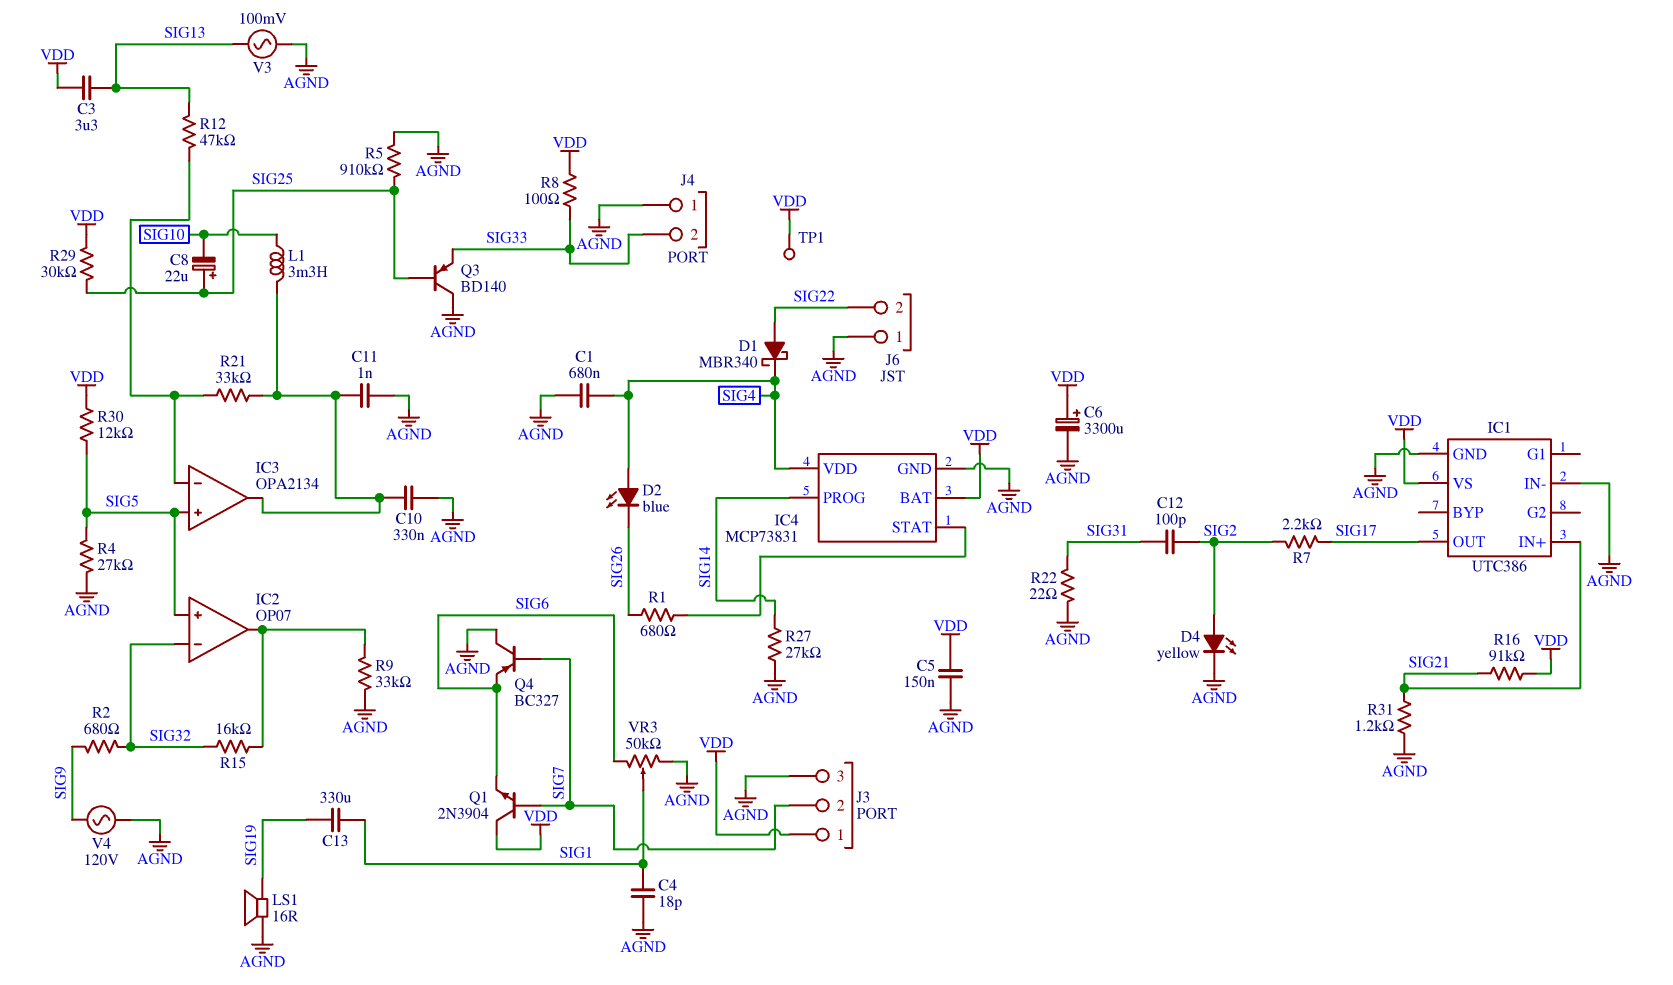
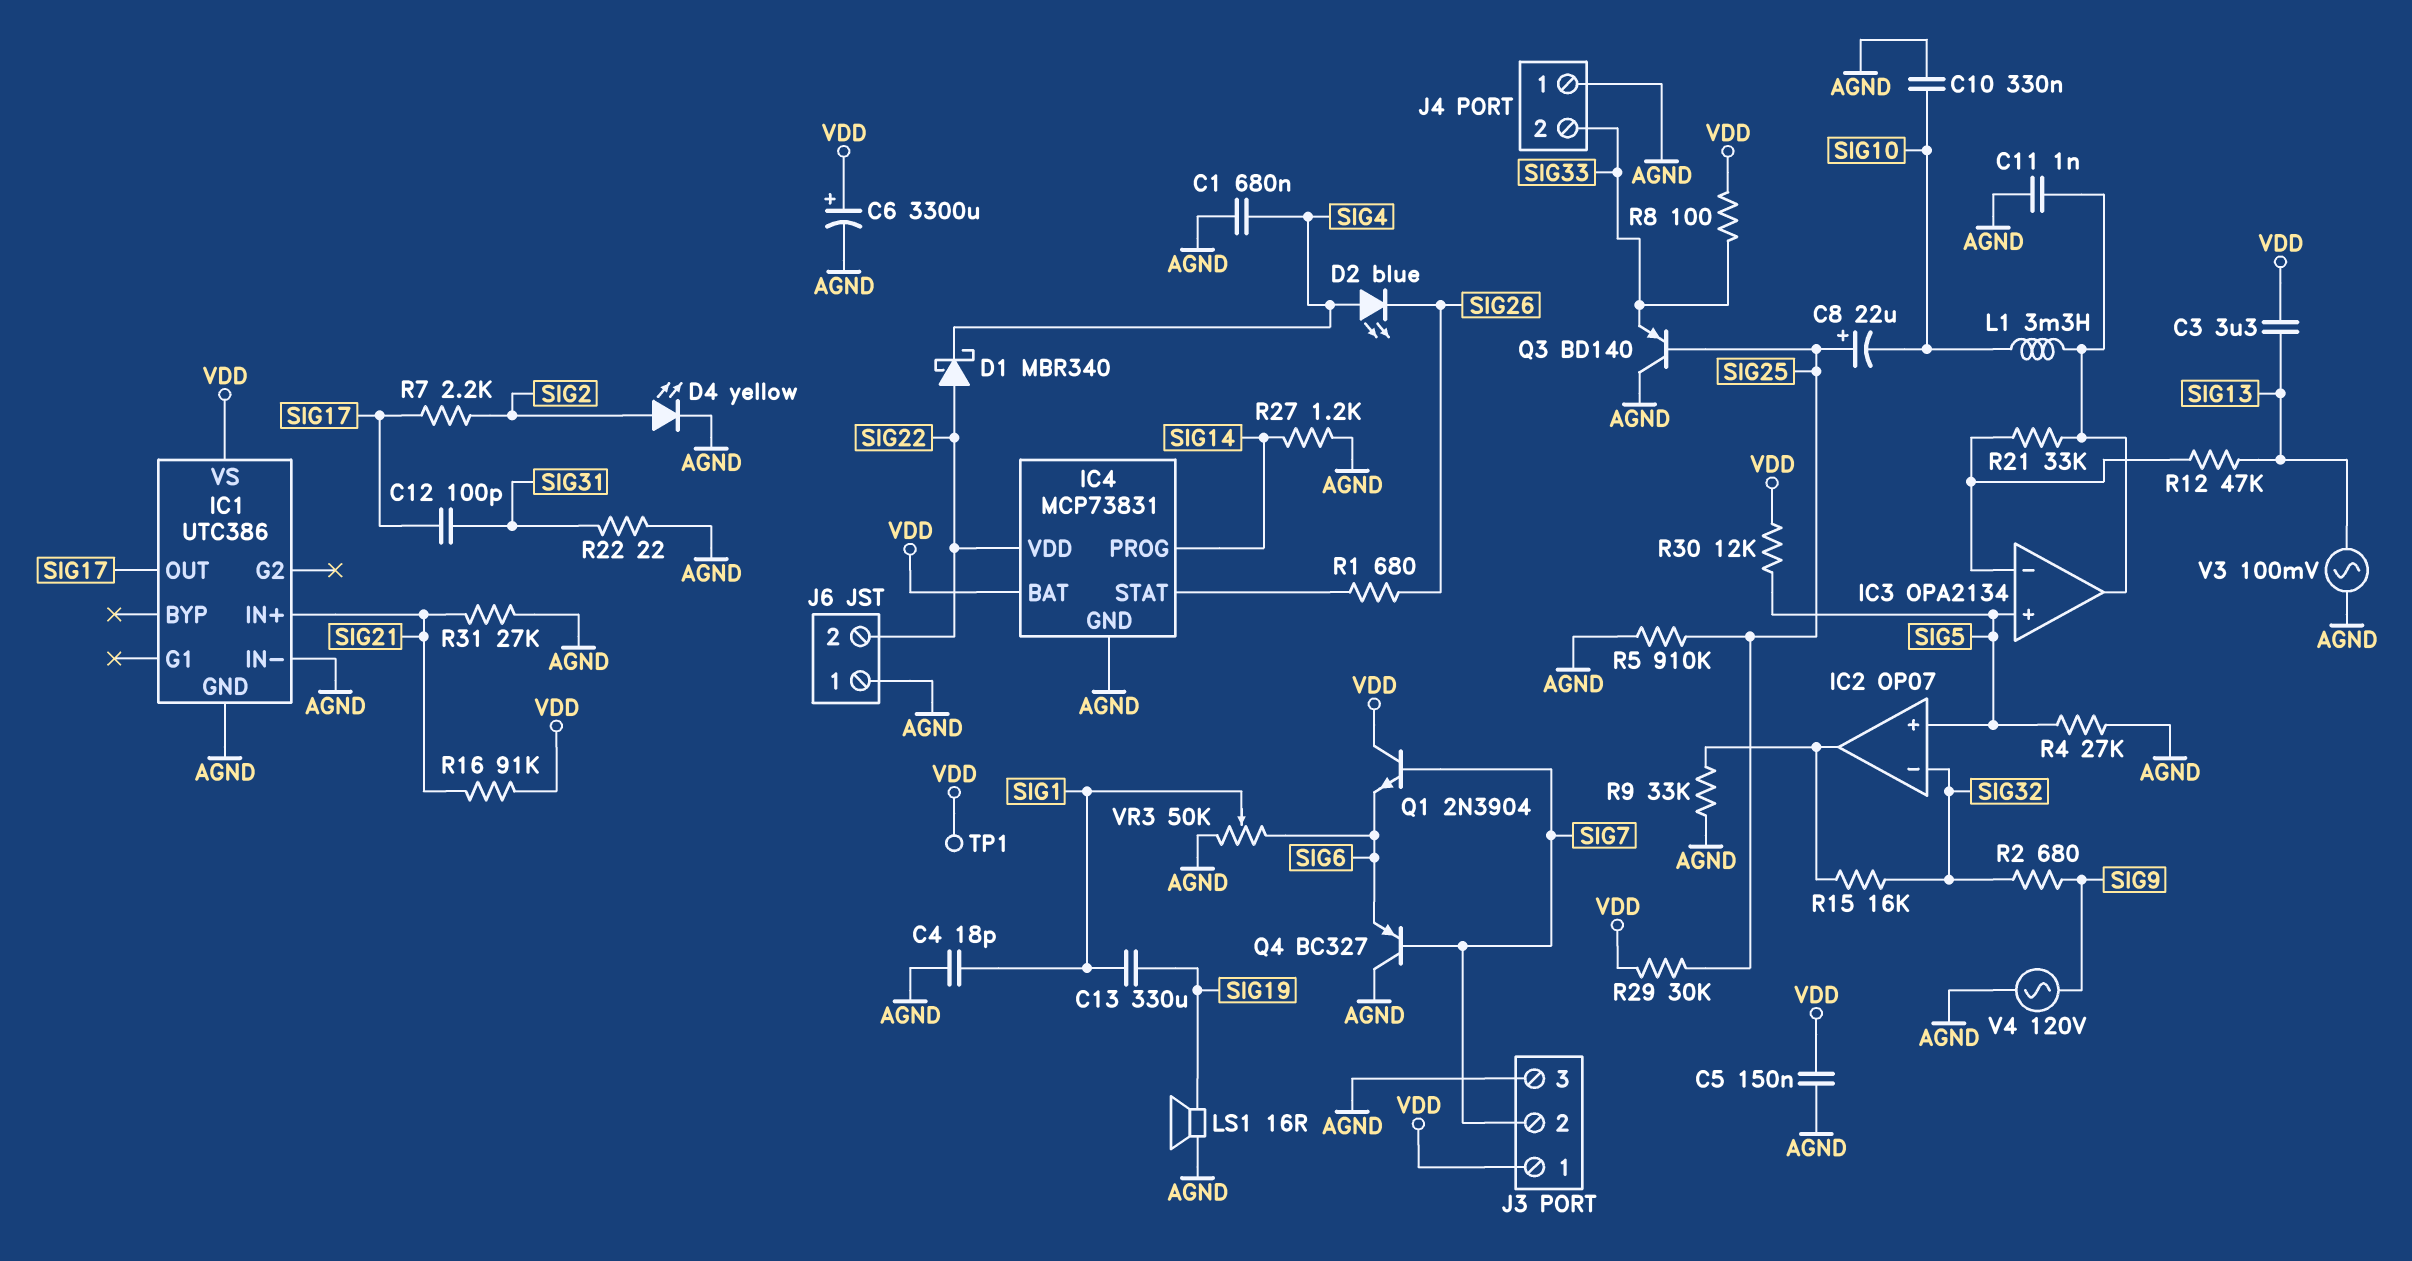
C10: 330nF (AGND, IC3/out) -> 330nF (AGND, SIG10)
C12: 100pF (SIG2, SIG31) -> 100pF (SIG17, SIG31)
IC4 pin VDD: SIG4 -> SIG22
R27: 27k (AGND, SIG14) -> 1.2k (AGND, SIG14)
R31: 1.2k (AGND, SIG21) -> 27k (AGND, SIG21)

